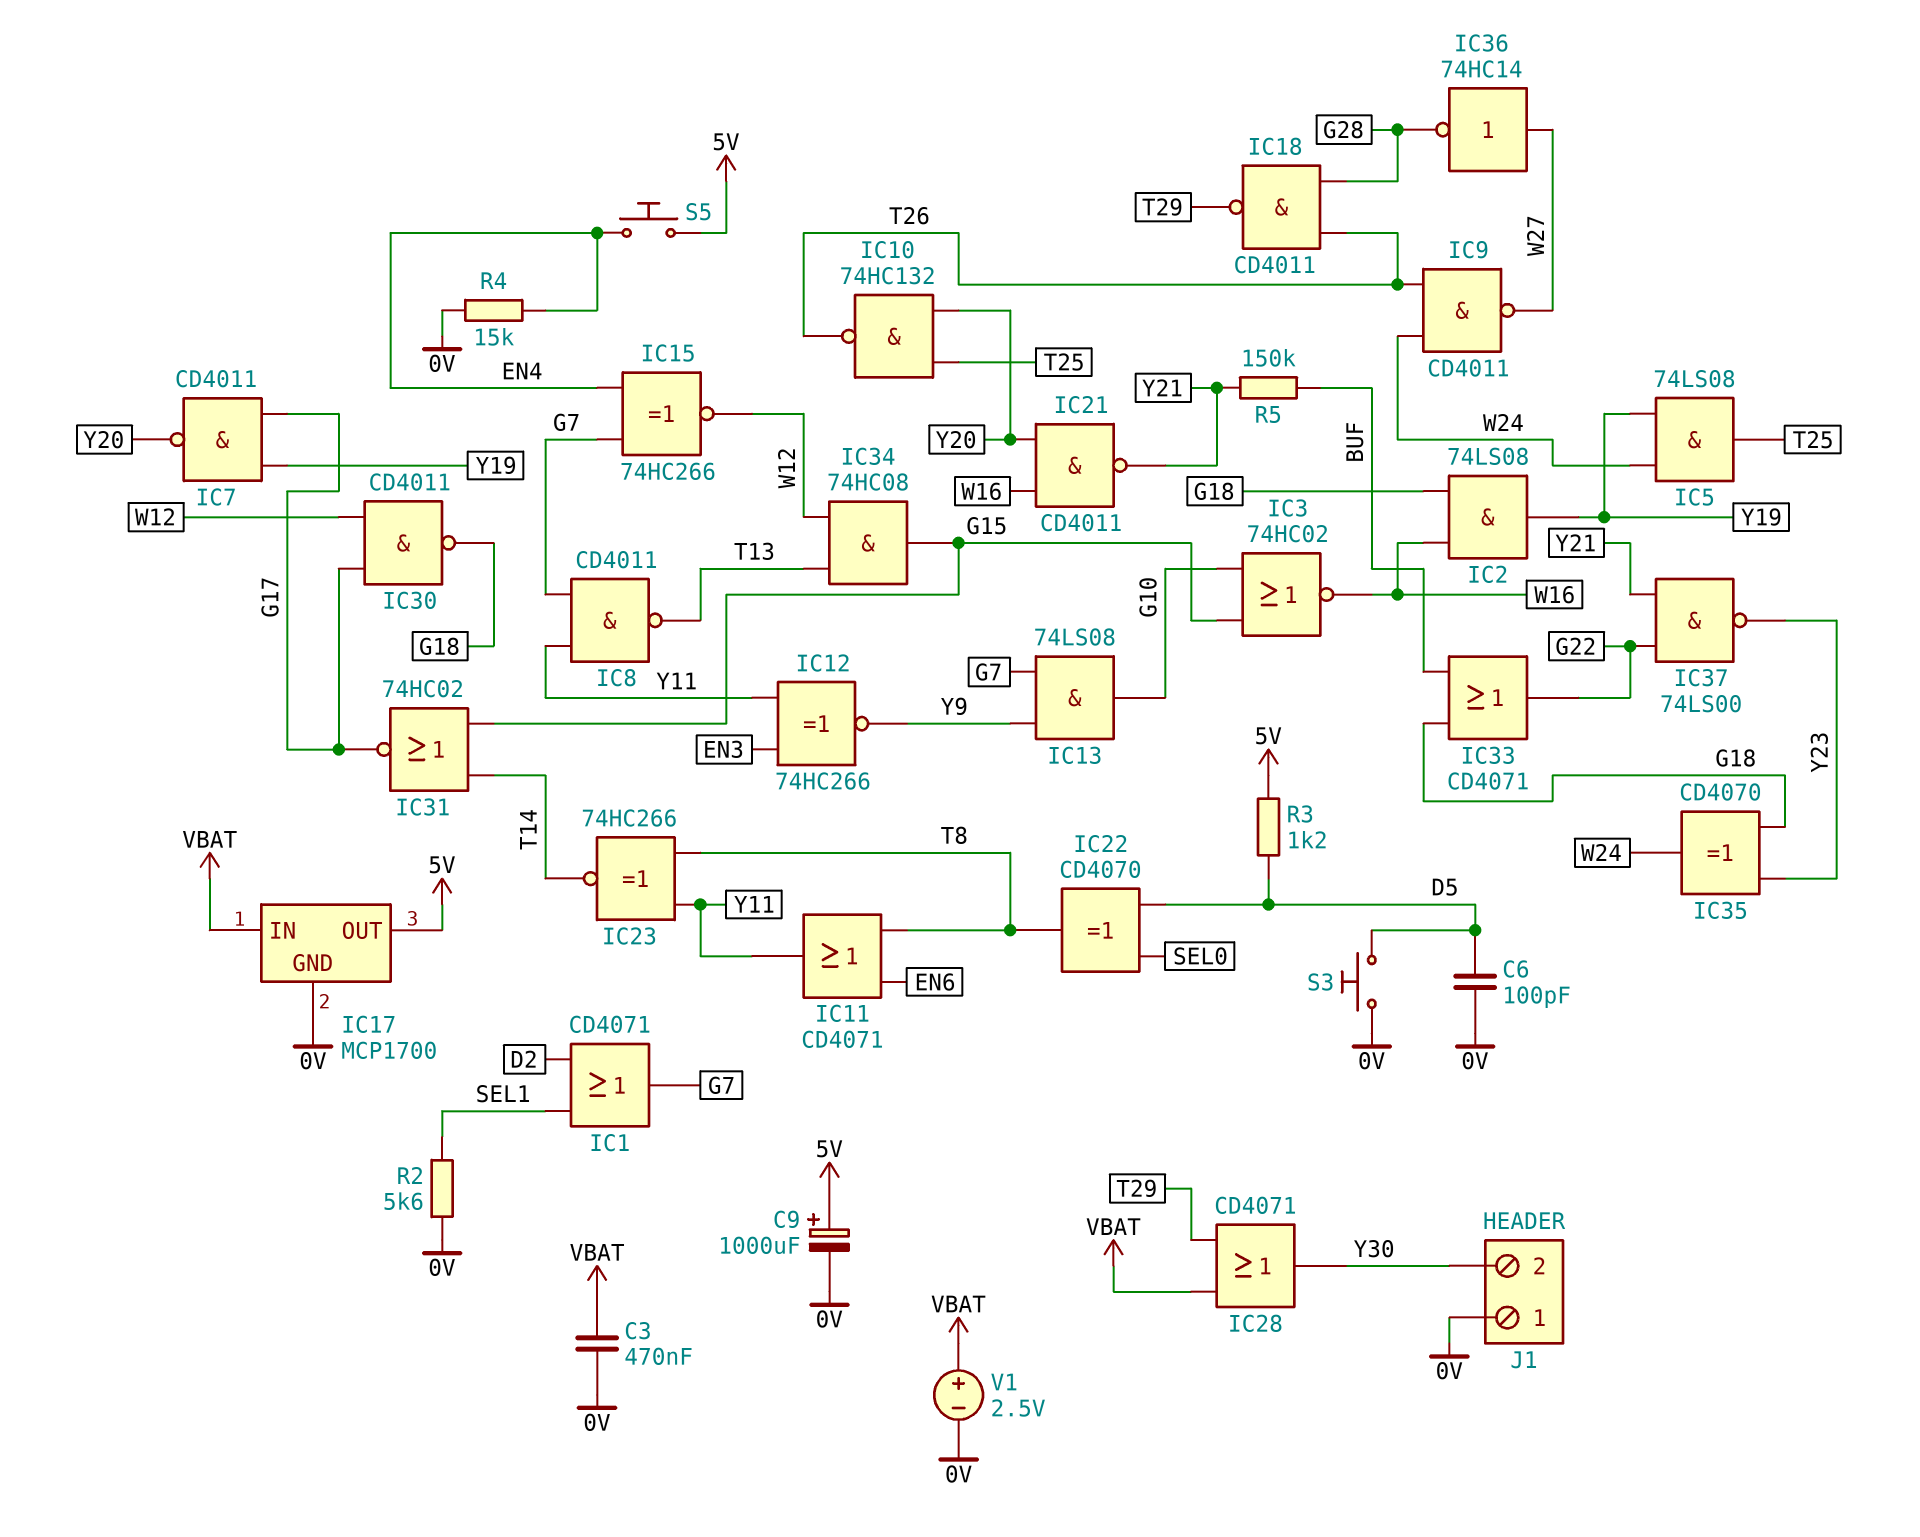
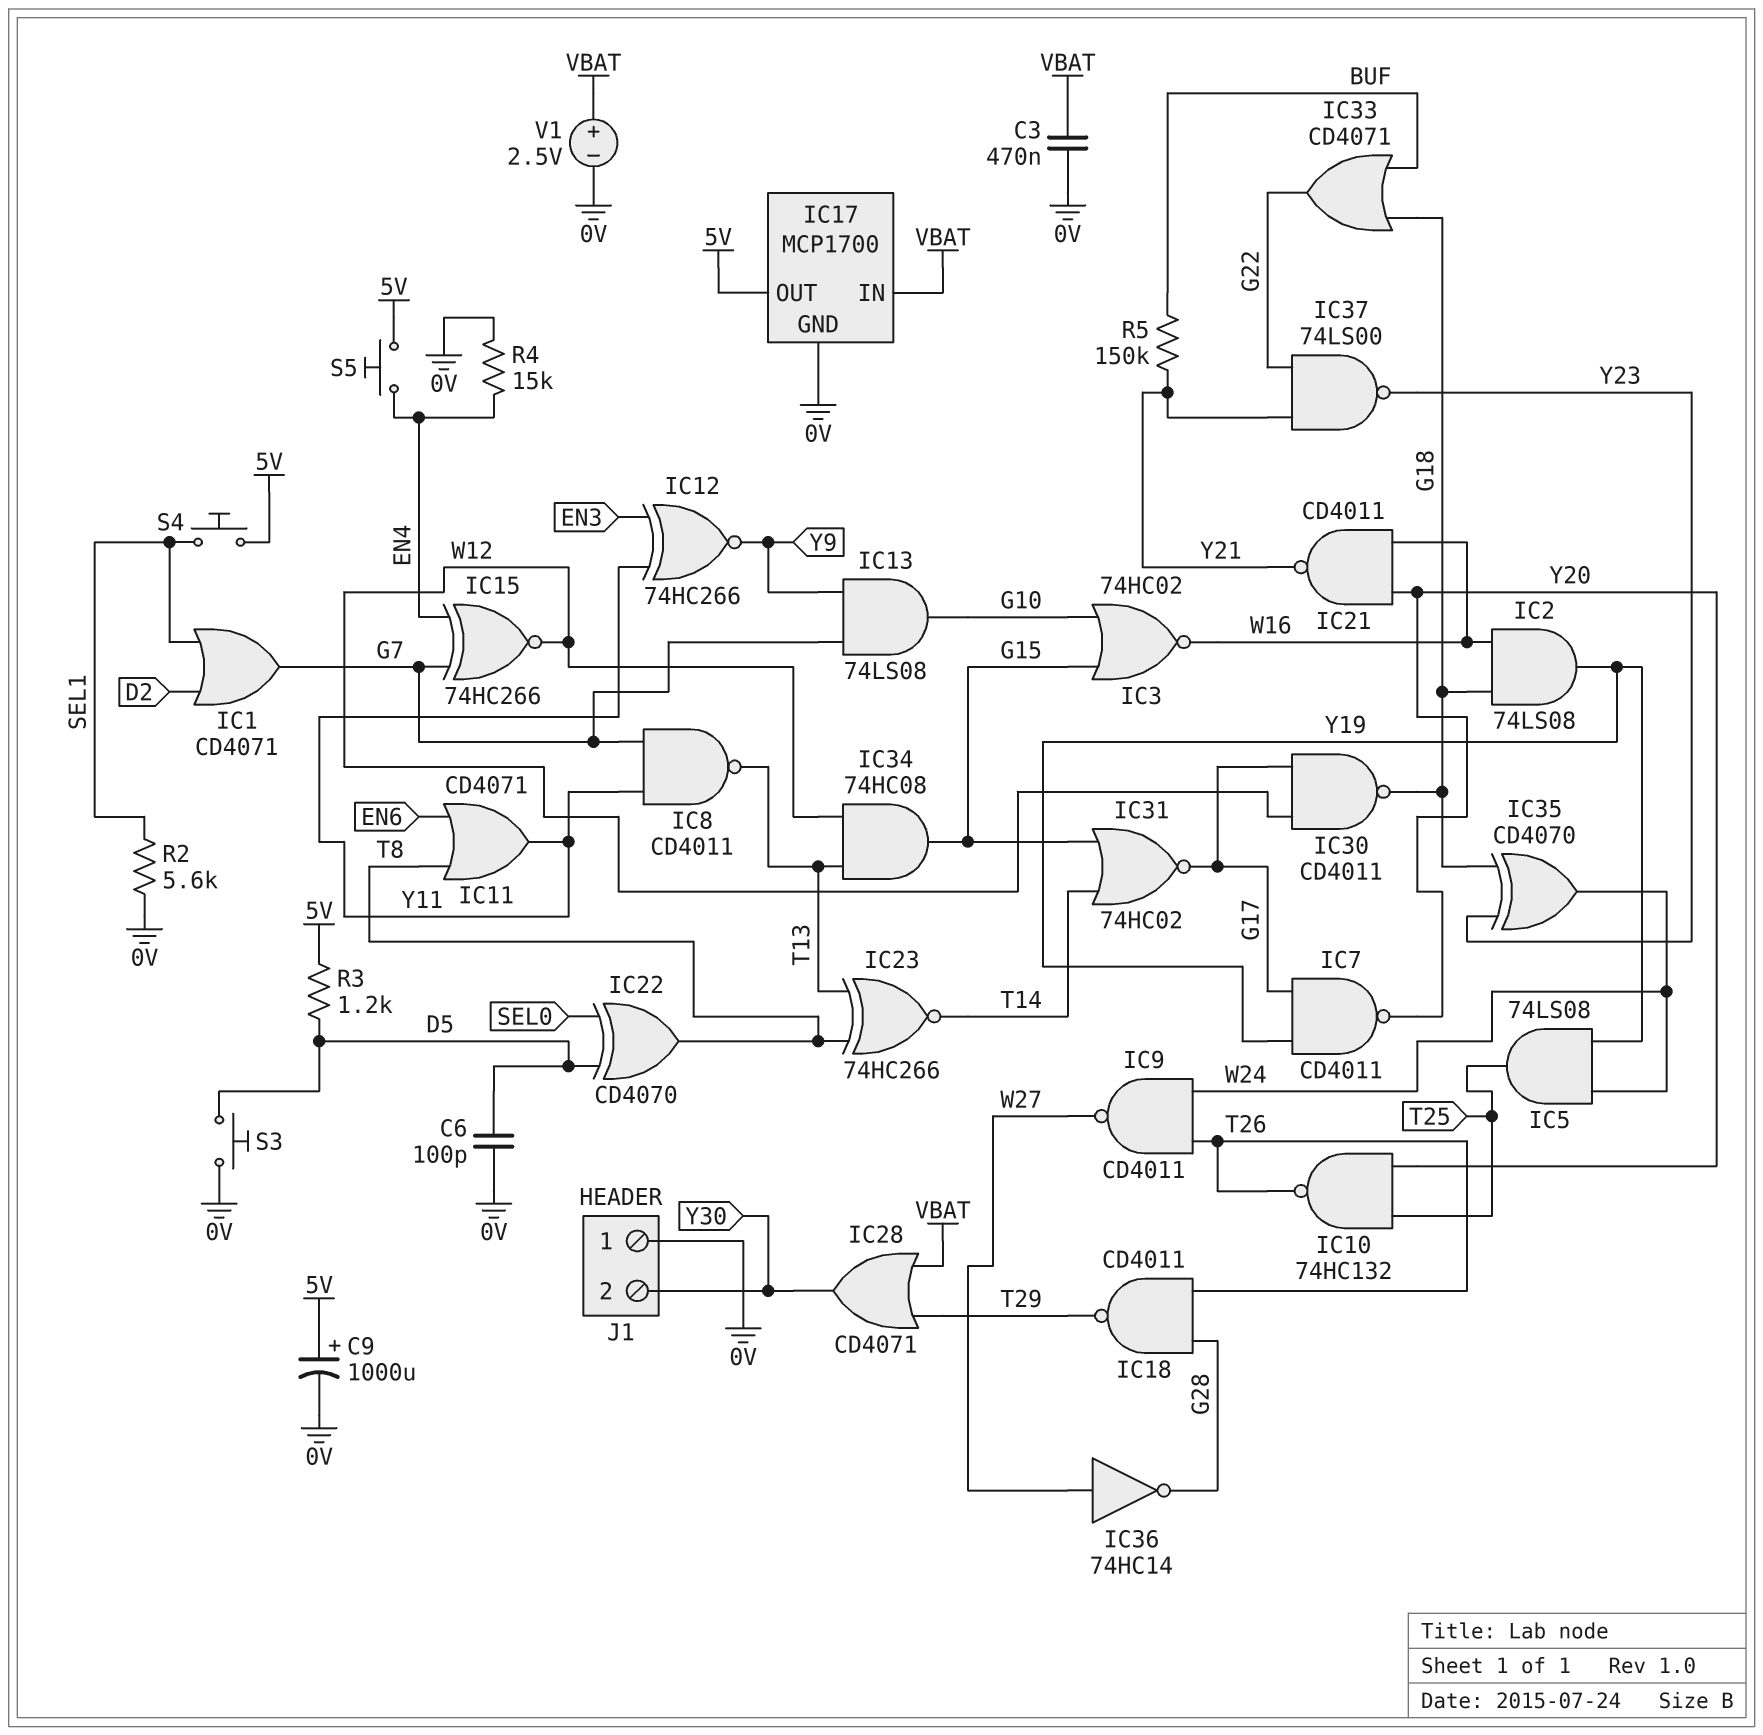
IC23: XNOR 74HC266 (in T8, in Y11, out T14) -> XNOR 74HC266 (in T8, in T13, out T14)
S4: none -> button (5V, SEL1)

